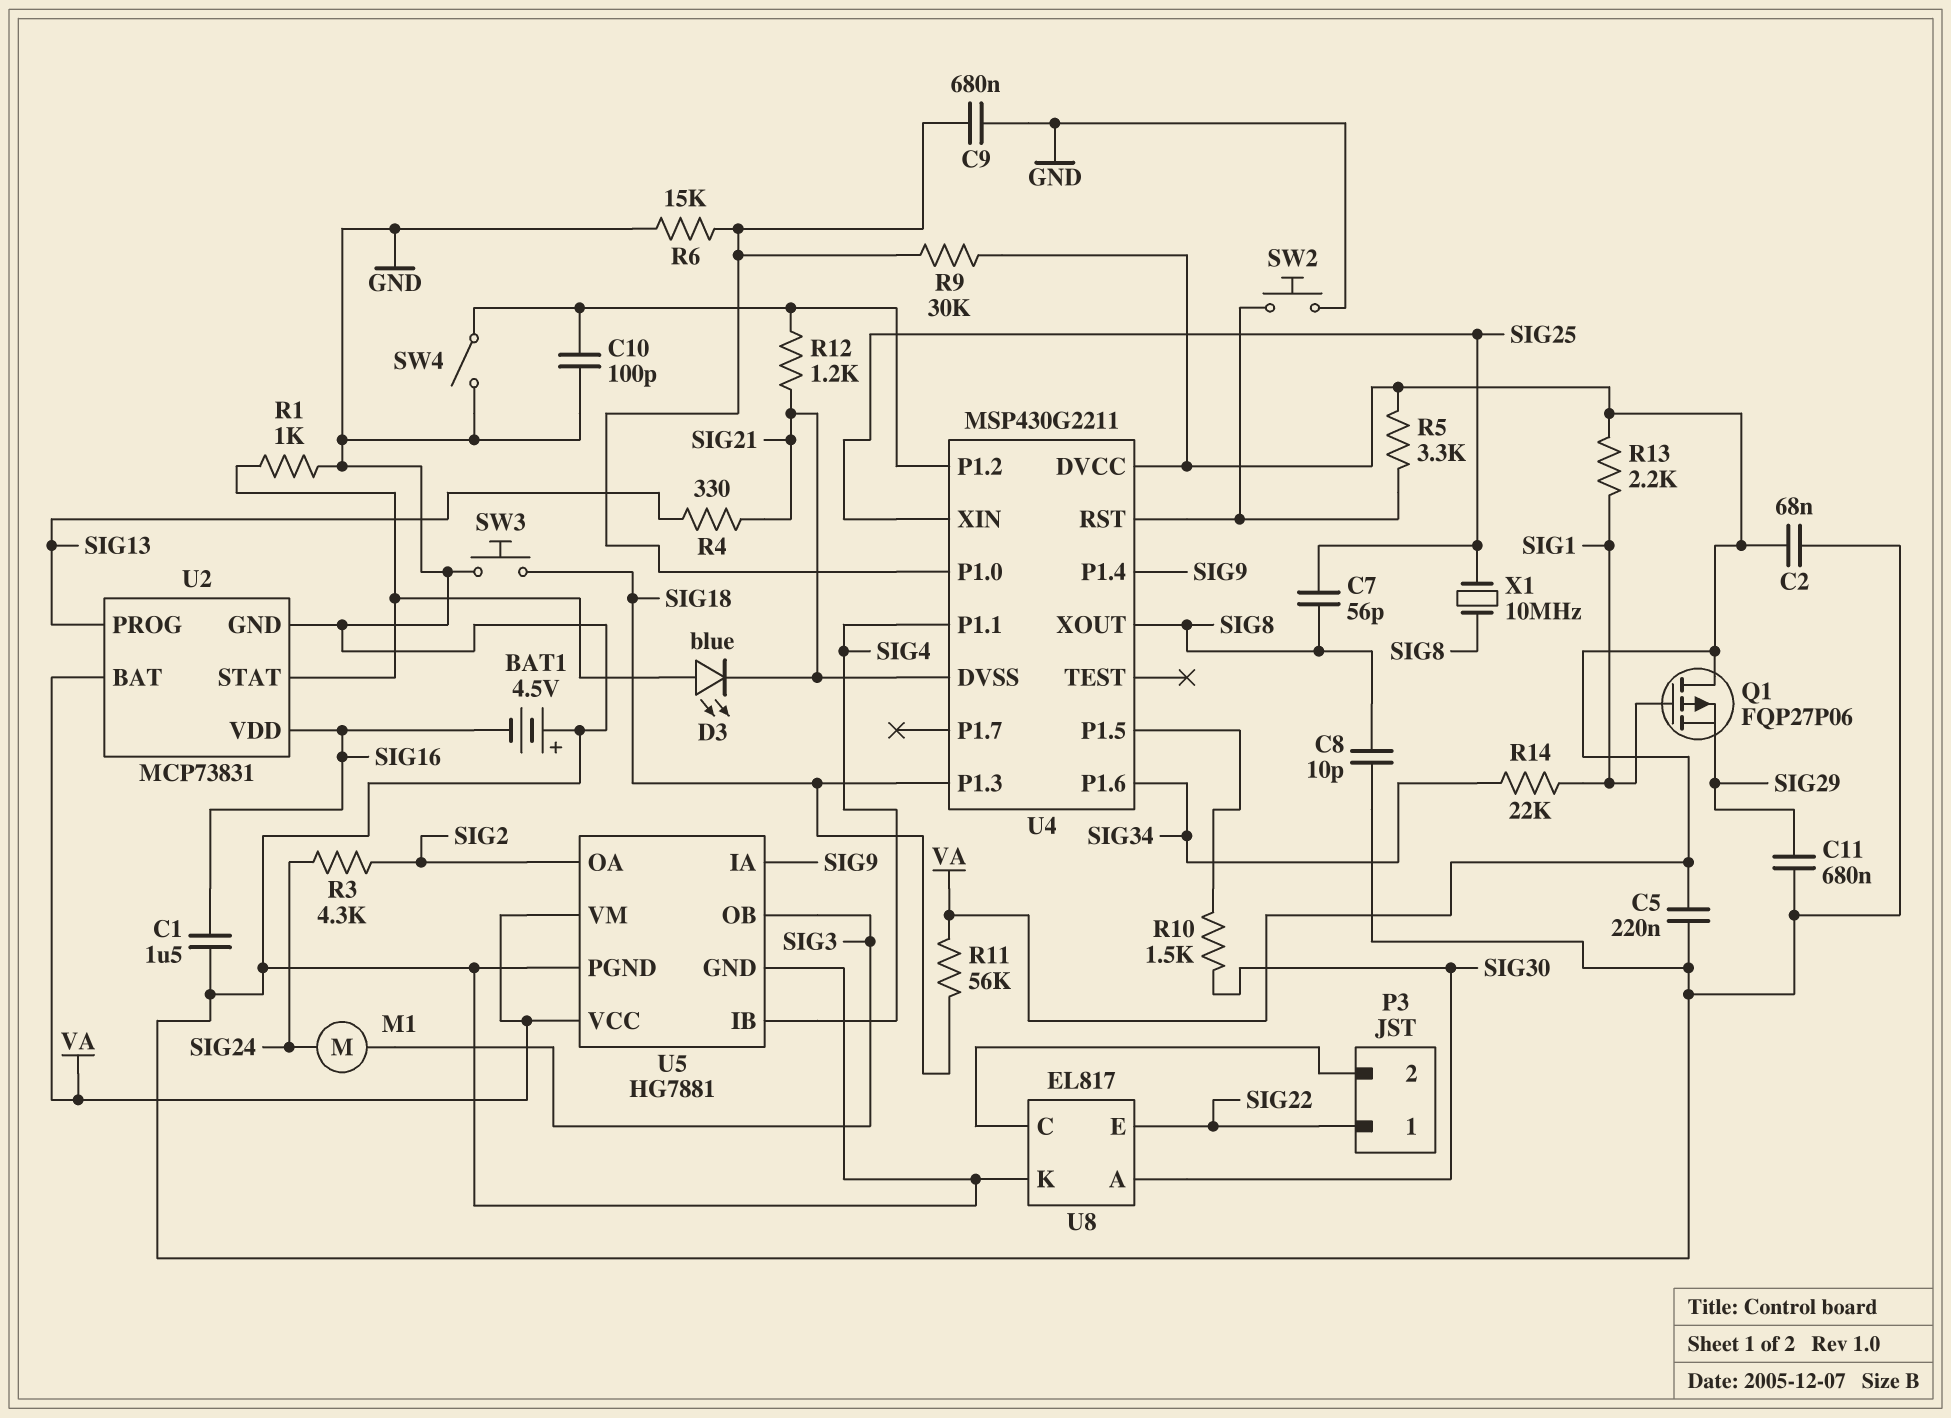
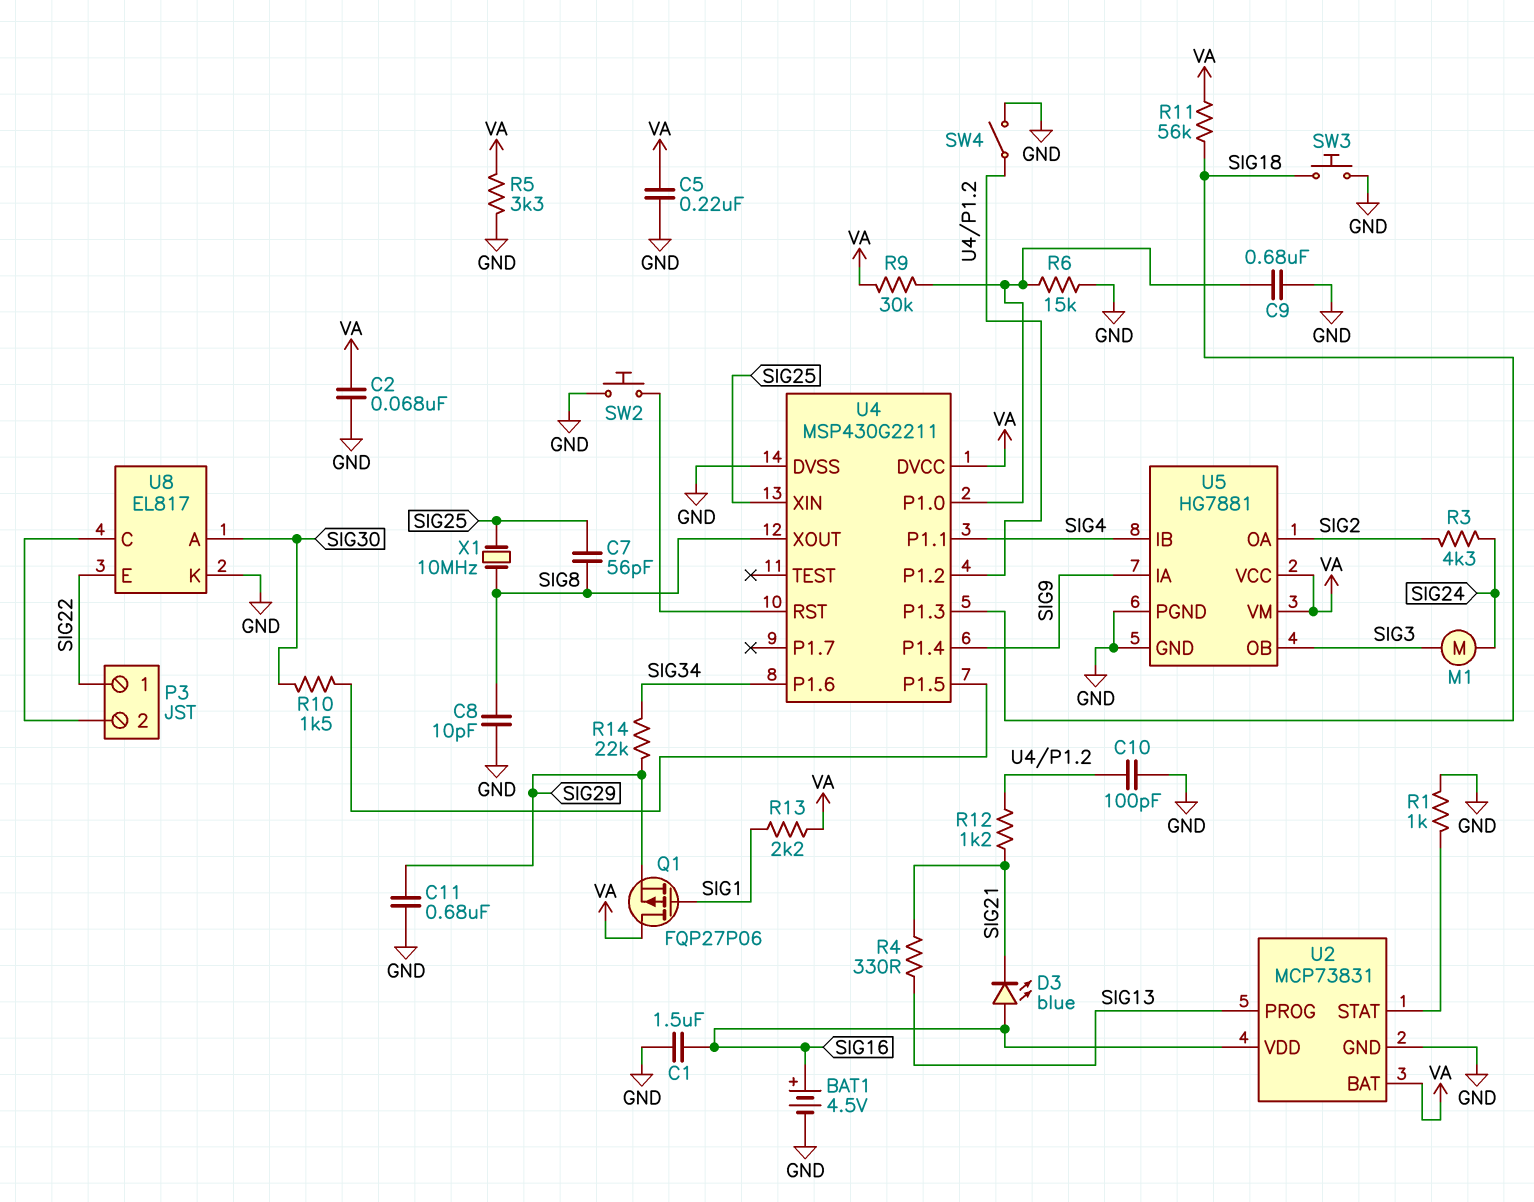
BAT1: 4.5V (plus GND, minus SIG16) -> 4.5V (plus SIG16, minus GND)
D3: LED blue (A U2/STAT, K SIG21) -> LED blue (A SIG16, K SIG21)
R5: 3.3k (U4/RST, VA) -> 3.3k (GND, VA)
R14: 22k (SIG1, SIG34) -> 22k (SIG29, SIG34)
U4 pin DVSS: SIG21 -> GND

